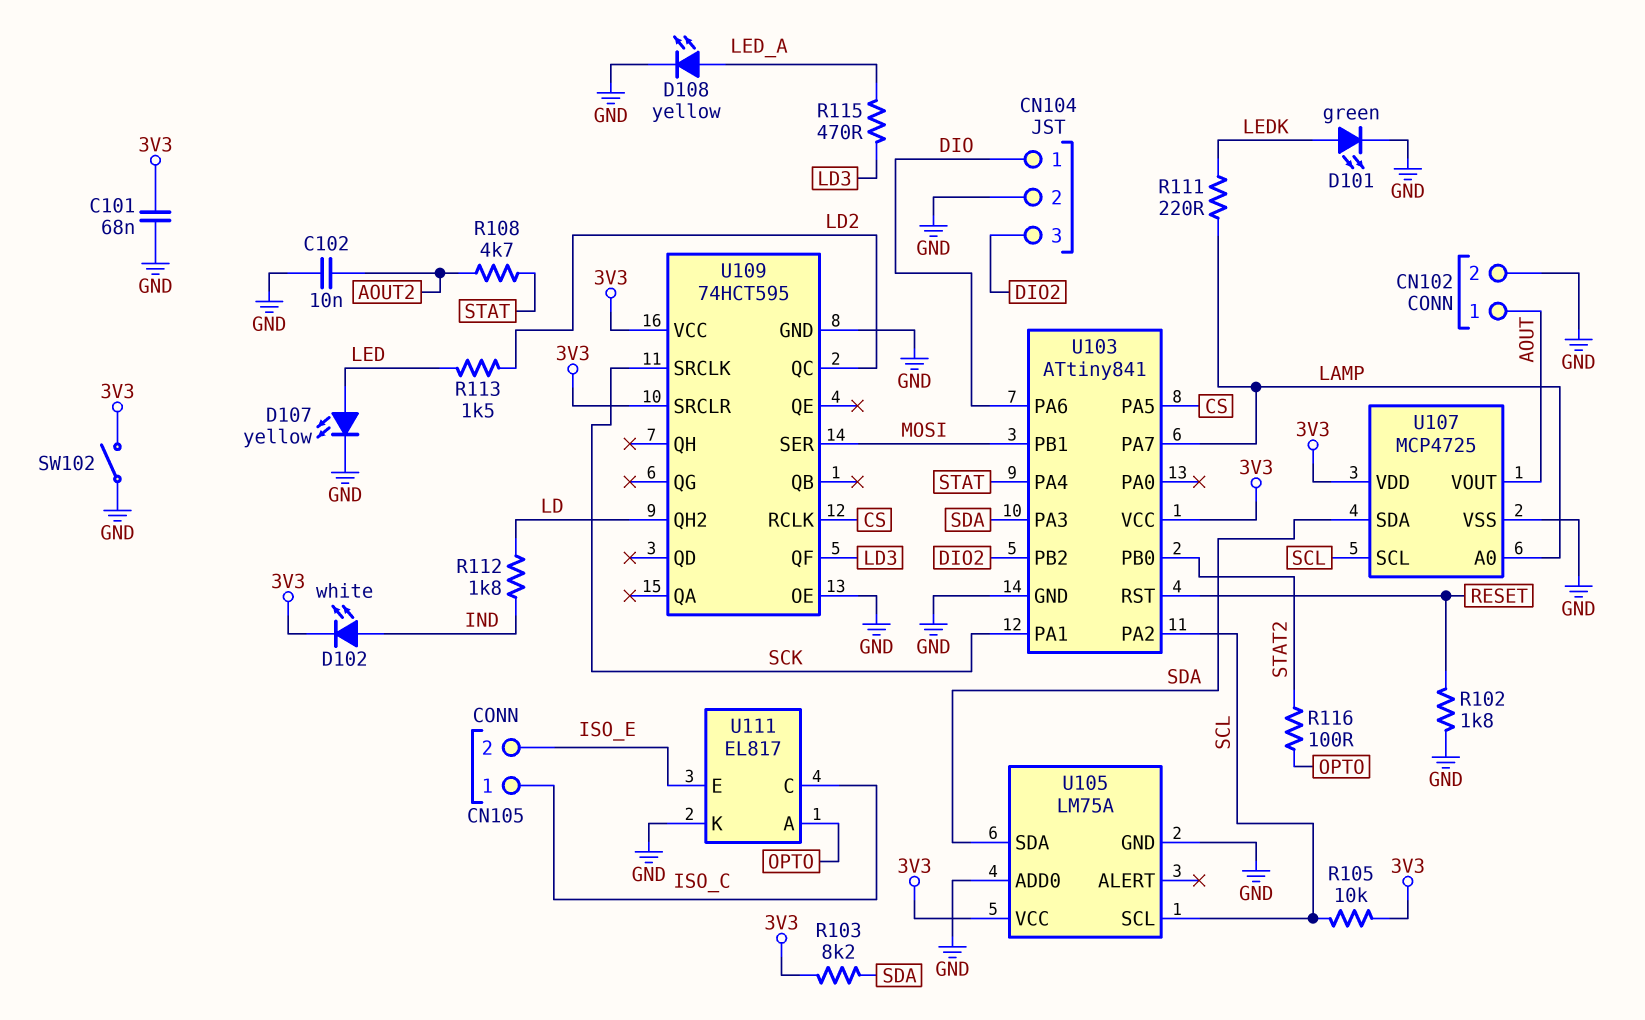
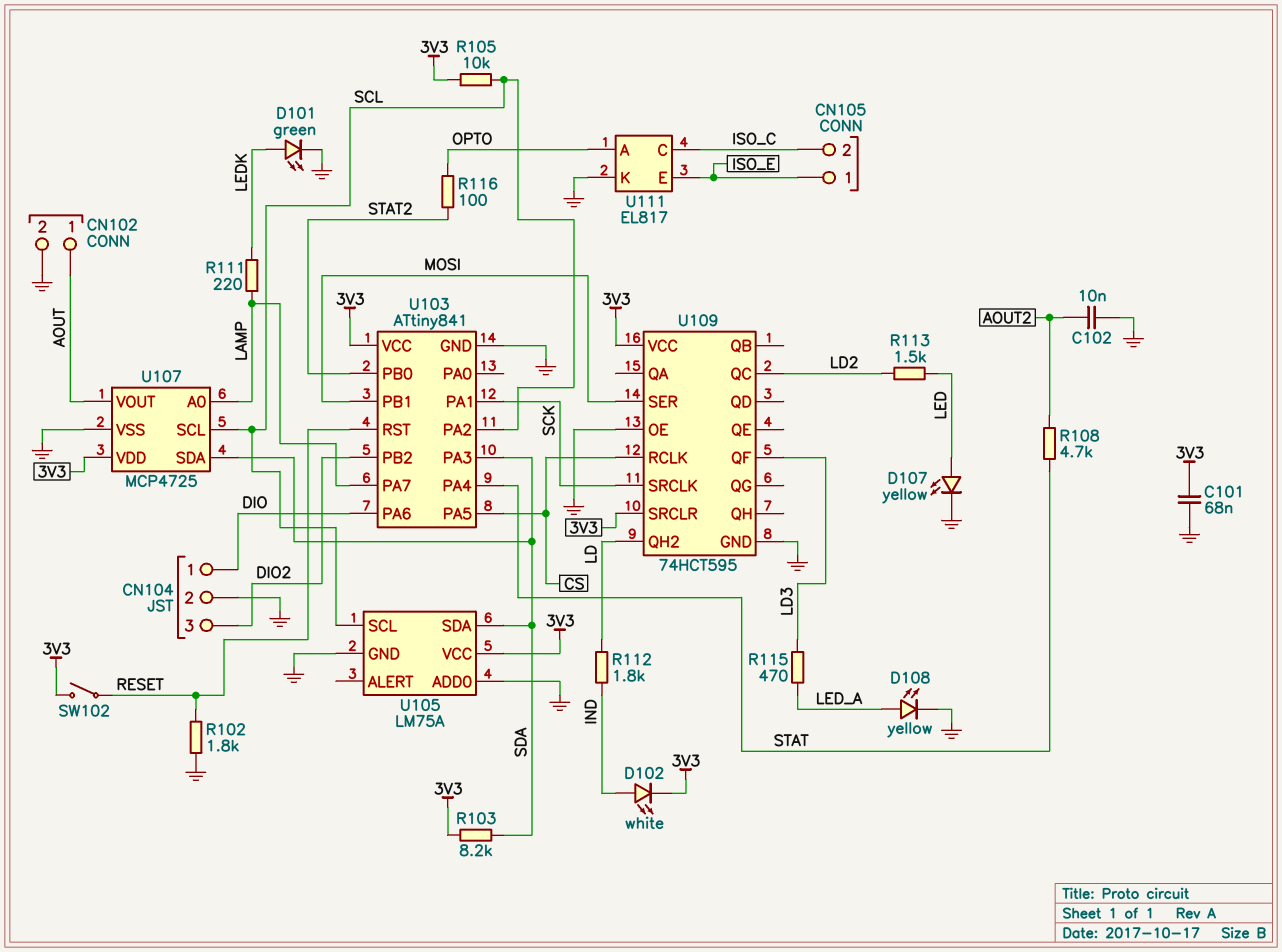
CN105 pin 1: ISO_C -> ISO_E
CN105 pin 2: ISO_E -> ISO_C
SW102: switch (3V3, GND) -> switch (3V3, RESET)

